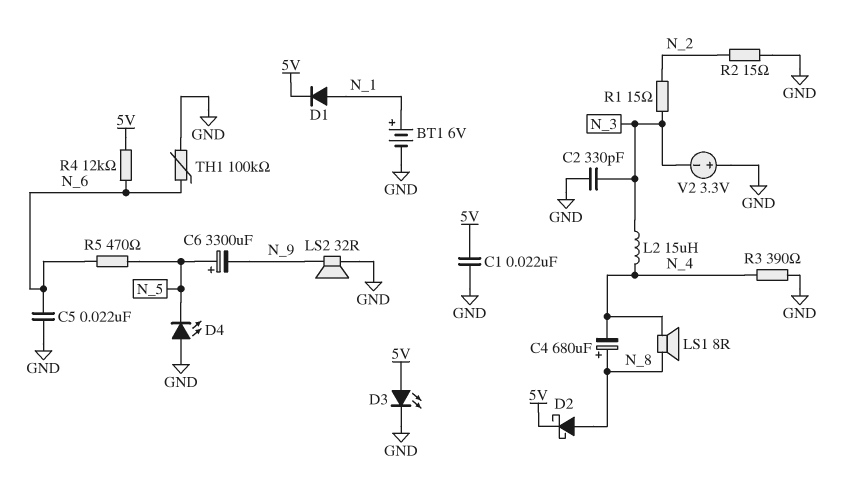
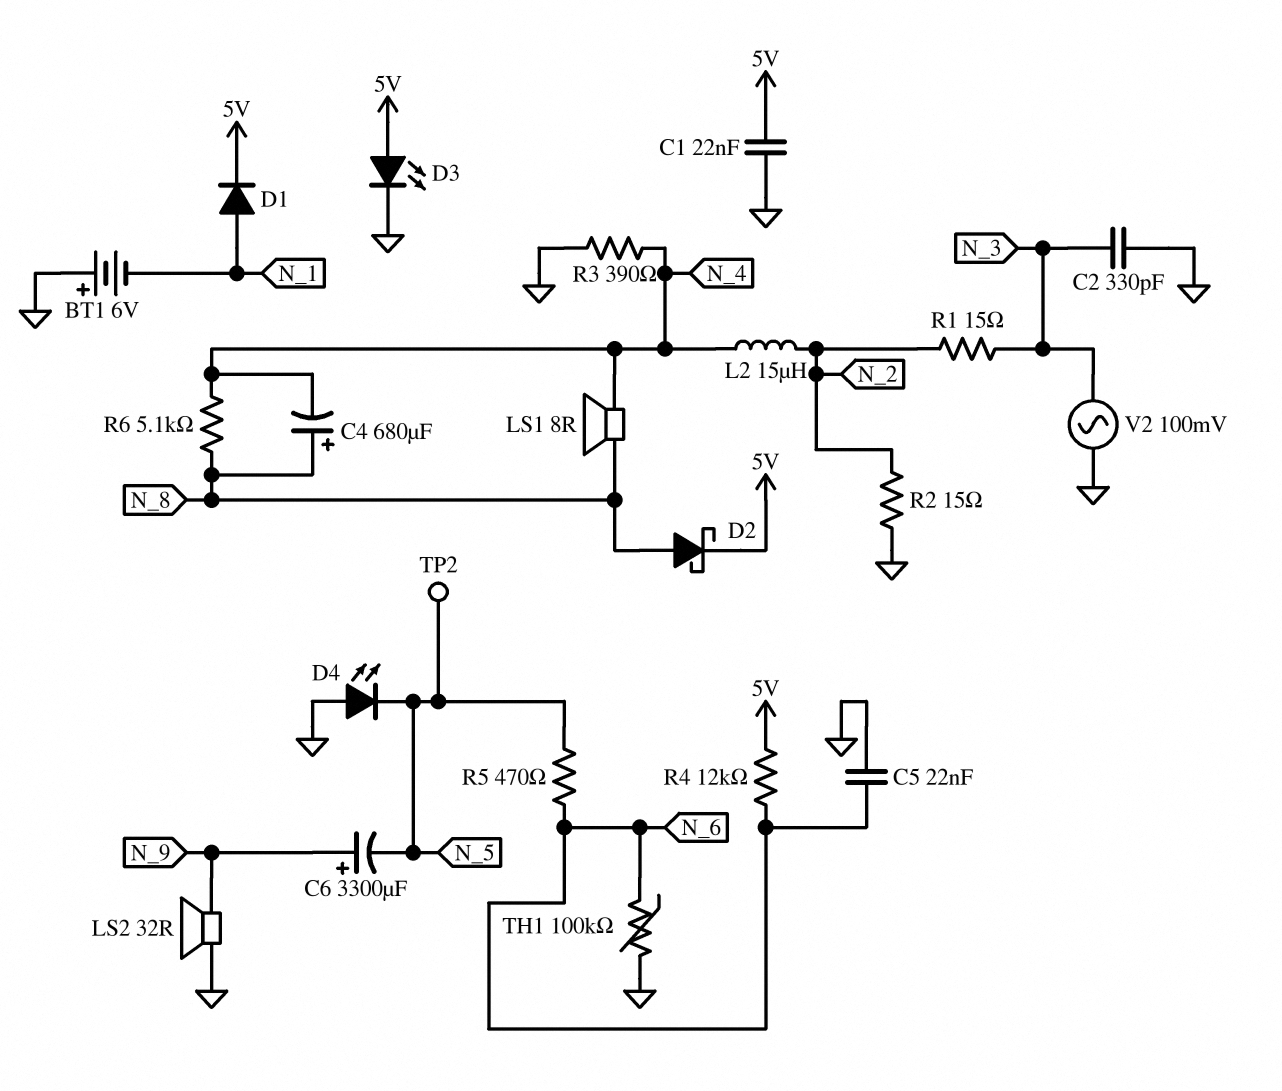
BT1: 6V (plus N_1, minus GND) -> 6V (plus GND, minus N_1)
C6: 3300uF (plus N_5, minus N_9) -> 3300uF (plus N_9, minus N_5)
L2: 15uH (N_3, N_4) -> 15uH (N_2, N_4)
R6: none -> 5.1k (N_4, N_8)
TP2: none -> test point (N_5)
V2: 3.3V (plus GND, minus N_3) -> AC 100mV (GND, N_3)

